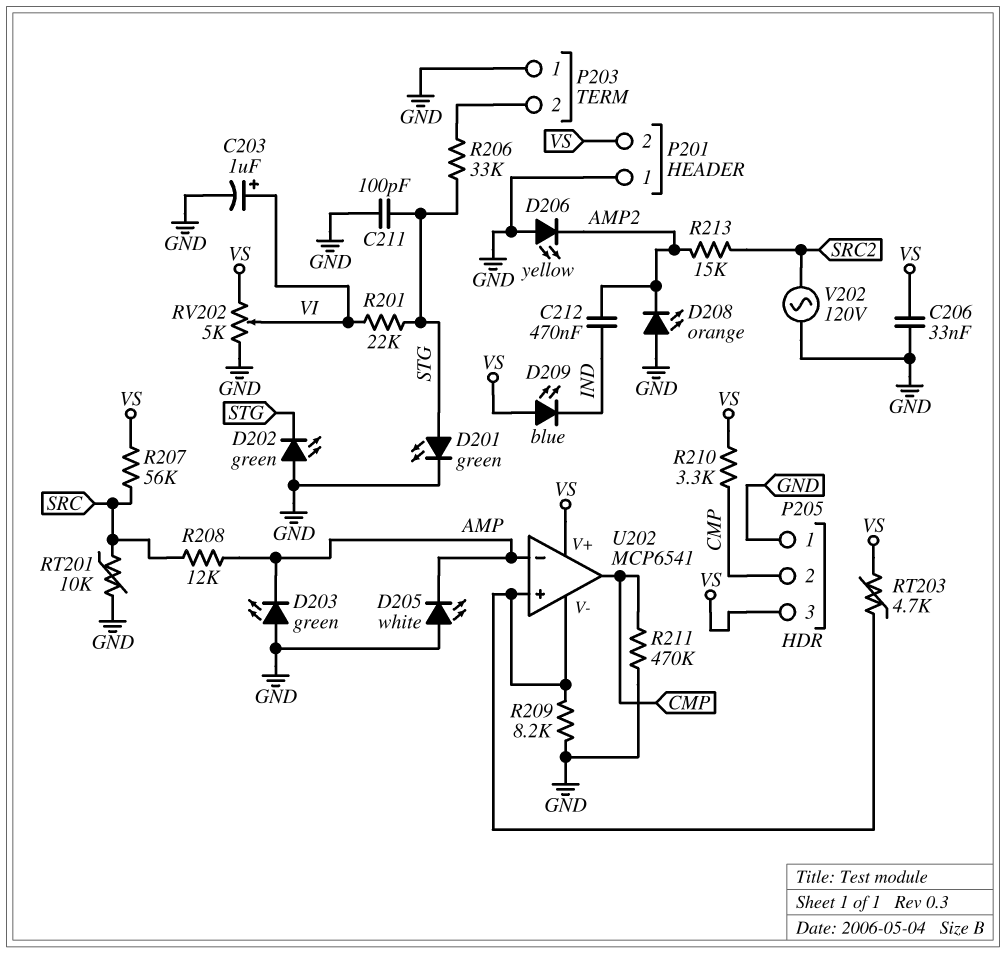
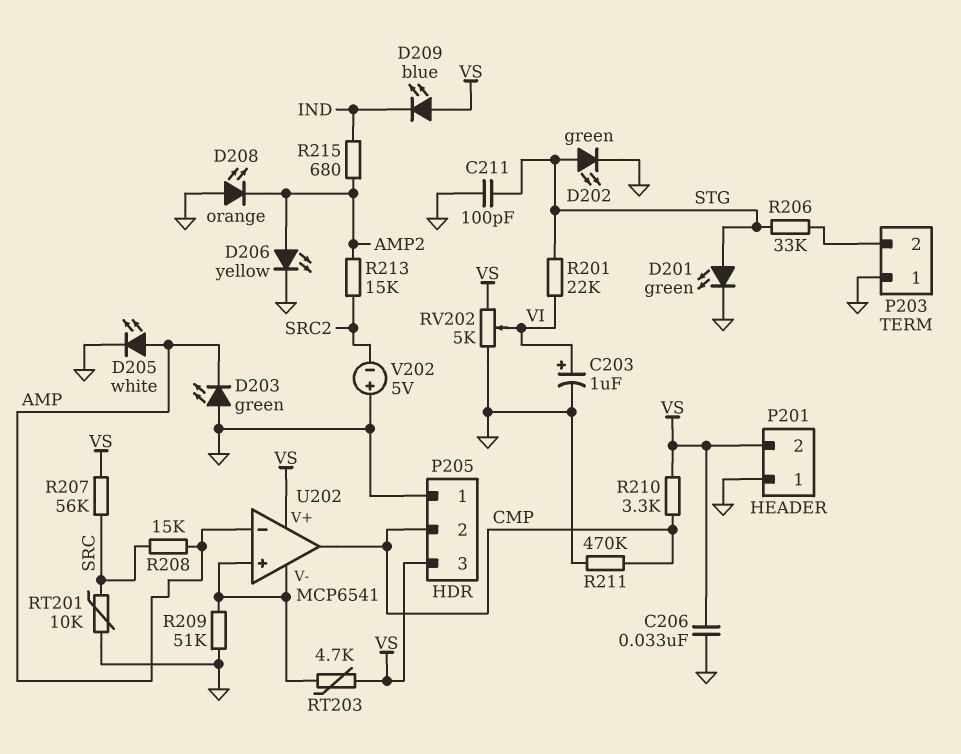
C212: 470nF (AMP2, IND) -> none
D202: LED green (A GND, K STG) -> LED green (A STG, K GND)
D205: LED white (A GND, K AMP) -> LED white (A AMP, K GND)
D206: LED yellow (A GND, K AMP2) -> LED yellow (A AMP2, K GND)
R208: 12k (AMP, SRC) -> 15k (AMP, SRC)
R209: 8.2k (GND, U202/V-) -> 51k (GND, U202/V-)
R215: none -> 680 (AMP2, IND)
V202: AC 120V (GND, SRC2) -> 5V (plus GND, minus SRC2)

